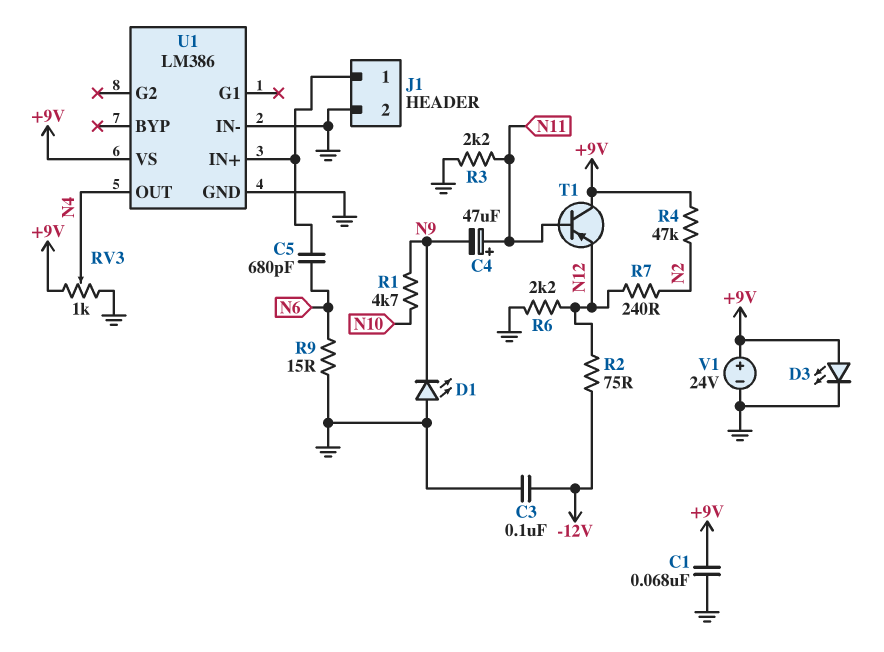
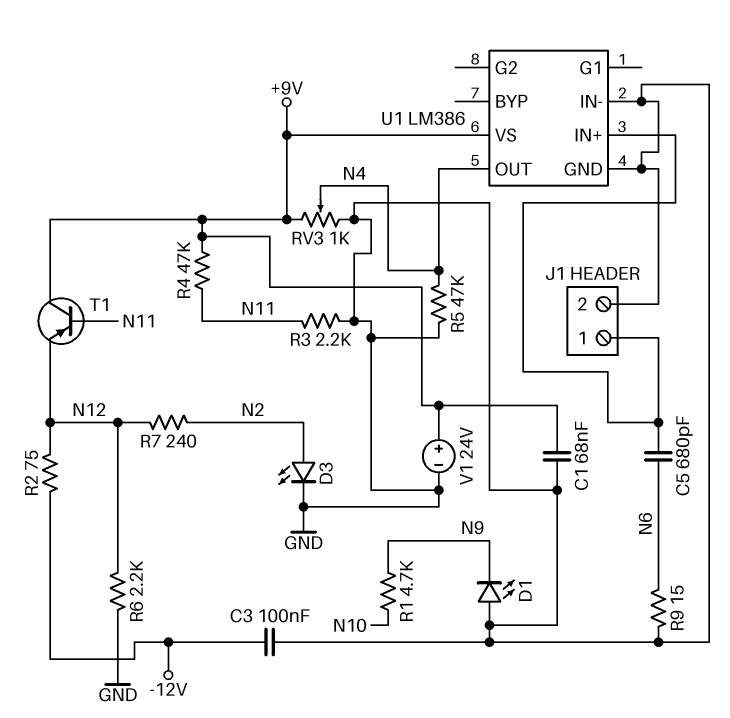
C4: 47uF (plus N11, minus N9) -> none
D3: LED (A +9V, K GND) -> LED (A N2, K GND)
R4: 47k (+9V, N2) -> 47k (+9V, N11)
R5: none -> 47k (GND, N4)

